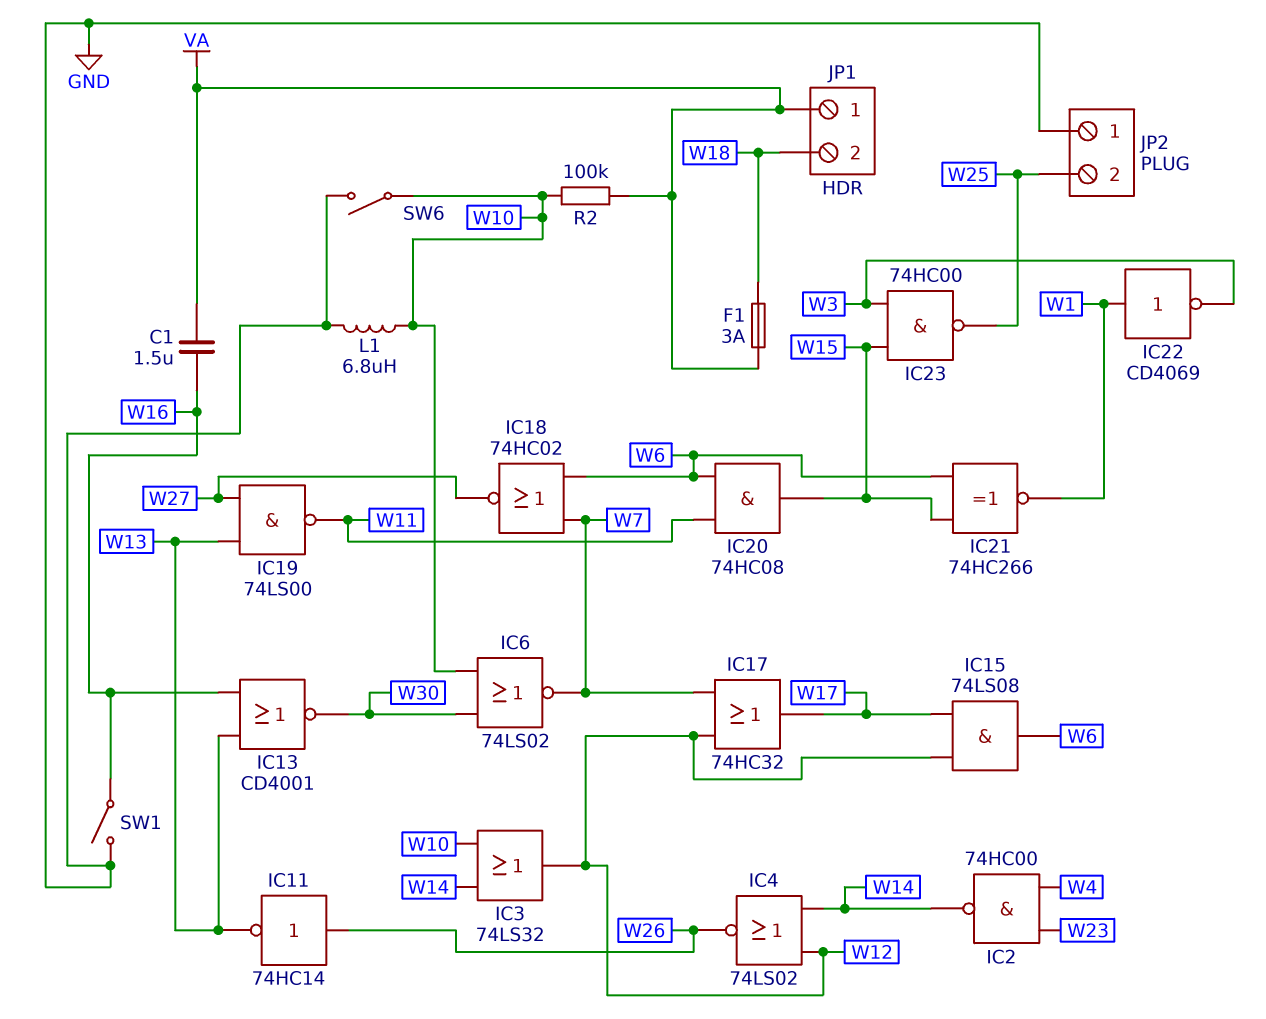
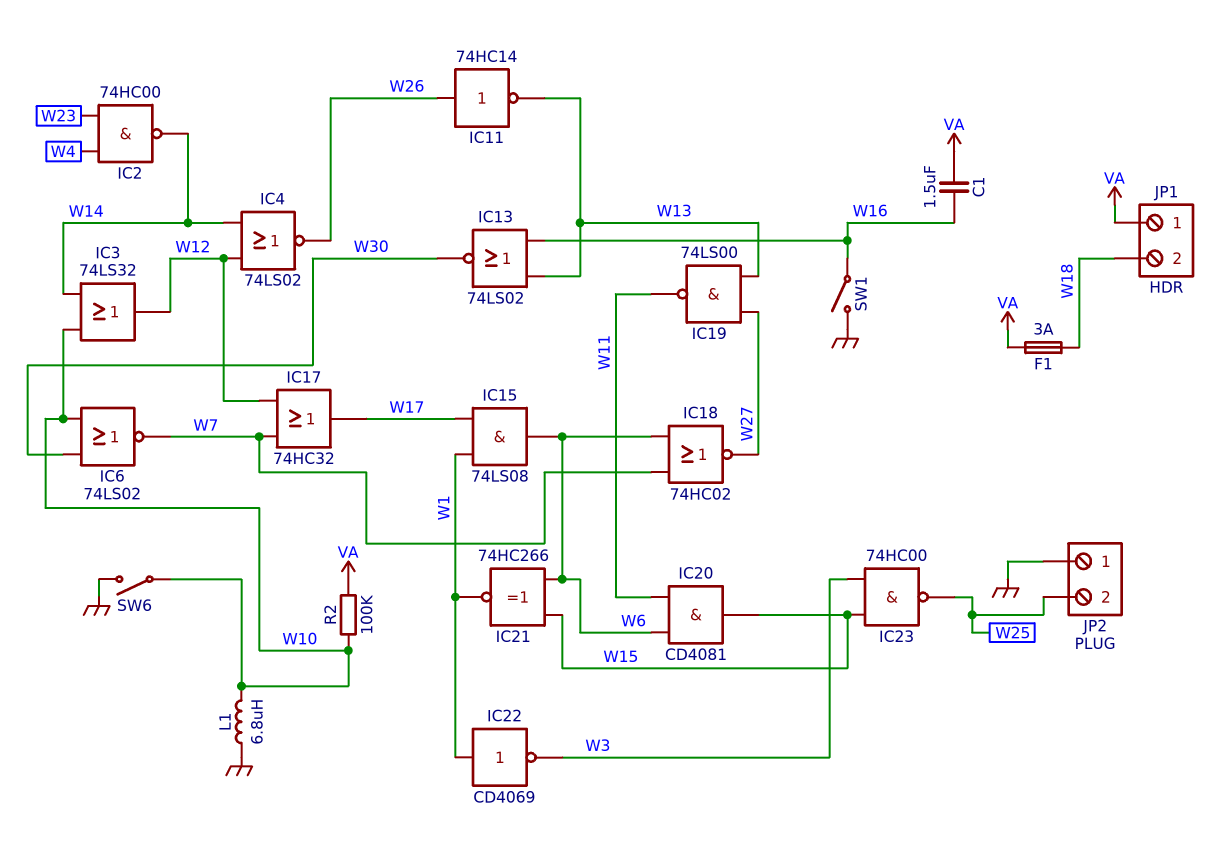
IC13: NOR CD4001 (in W13, in W16, out W30) -> NOR 74LS02 (in W13, in W16, out W30)
IC15: AND 74LS08 (in W12, in W17, out W6) -> AND 74LS08 (in W1, in W17, out W6)
IC20: AND 74HC08 (in W6, in W11, out W15) -> AND CD4081 (in W6, in W11, out W15)

